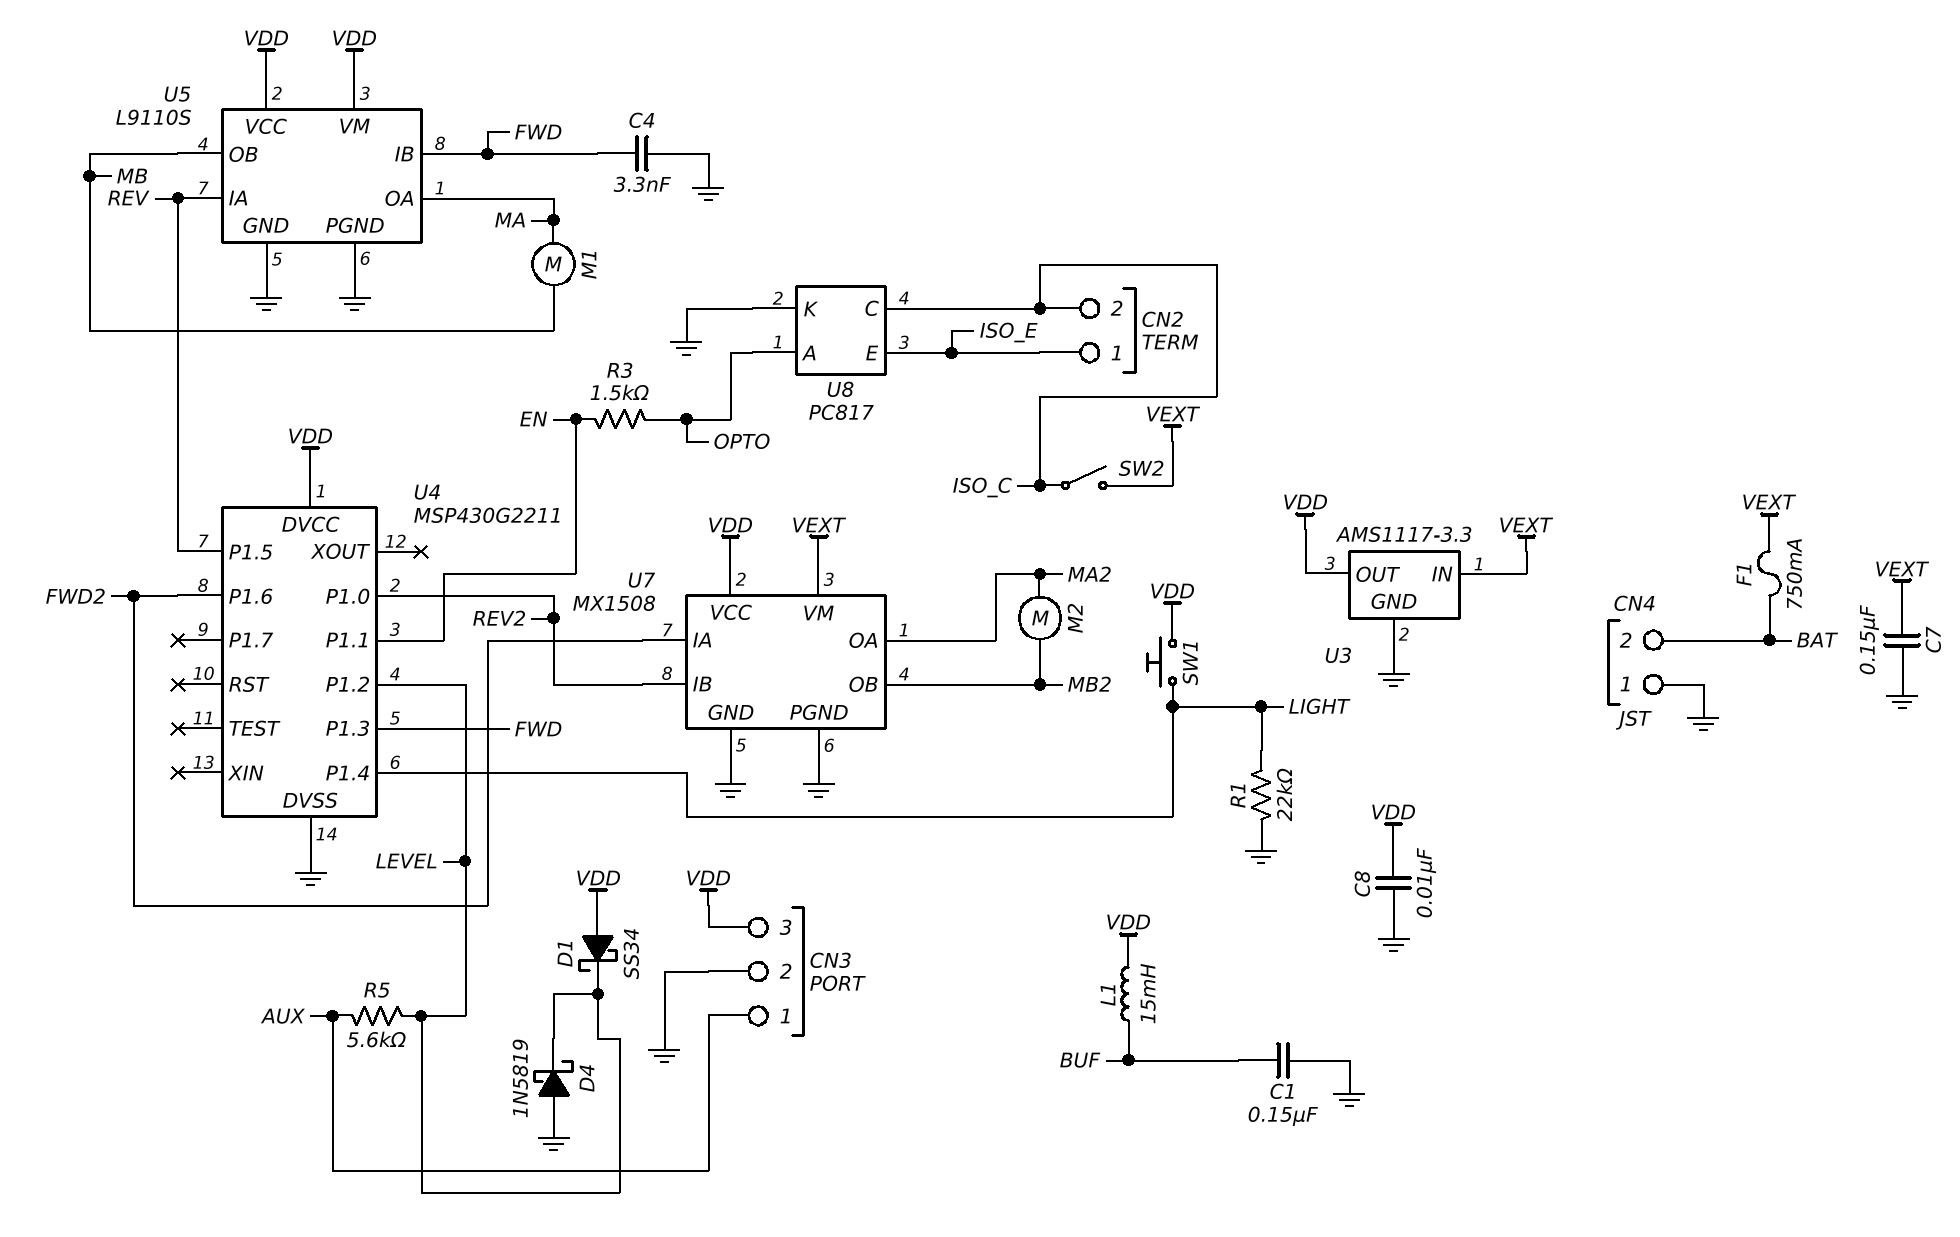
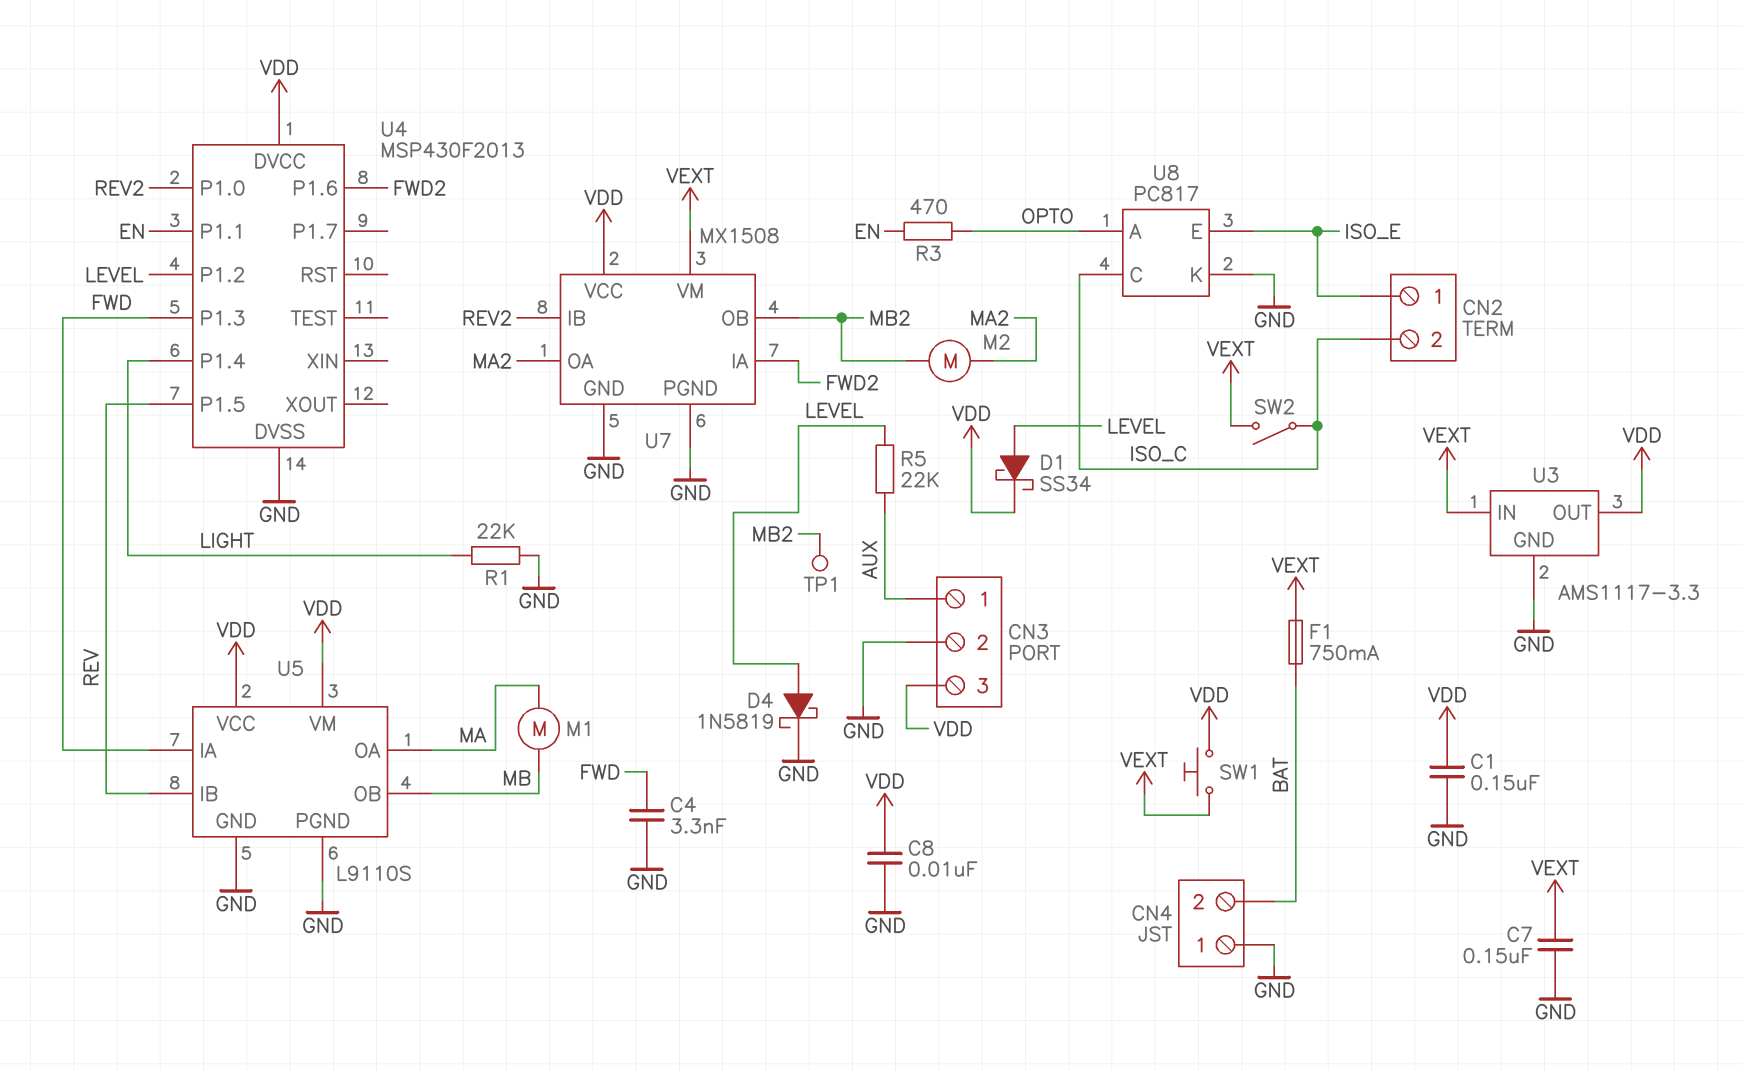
C1: 150nF (BUF, GND) -> 150nF (GND, VDD)
D1: schottky SS34 (A VDD, K LEVEL) -> schottky SS34 (A LEVEL, K VDD)
D4: schottky 1N5819 (A GND, K LEVEL) -> schottky 1N5819 (A LEVEL, K GND)
L1: 15mH (BUF, VDD) -> none
R3: 1.5k (EN, OPTO) -> 470 (EN, OPTO)
R5: 5.6k (AUX, LEVEL) -> 22k (AUX, LEVEL)
SW1: button (LIGHT, VDD) -> button (VDD, VEXT)
TP1: none -> test point (MB2)
U4: MSP430G2211 -> MSP430F2013
U5 pin IA: REV -> FWD
U5 pin IB: FWD -> REV

